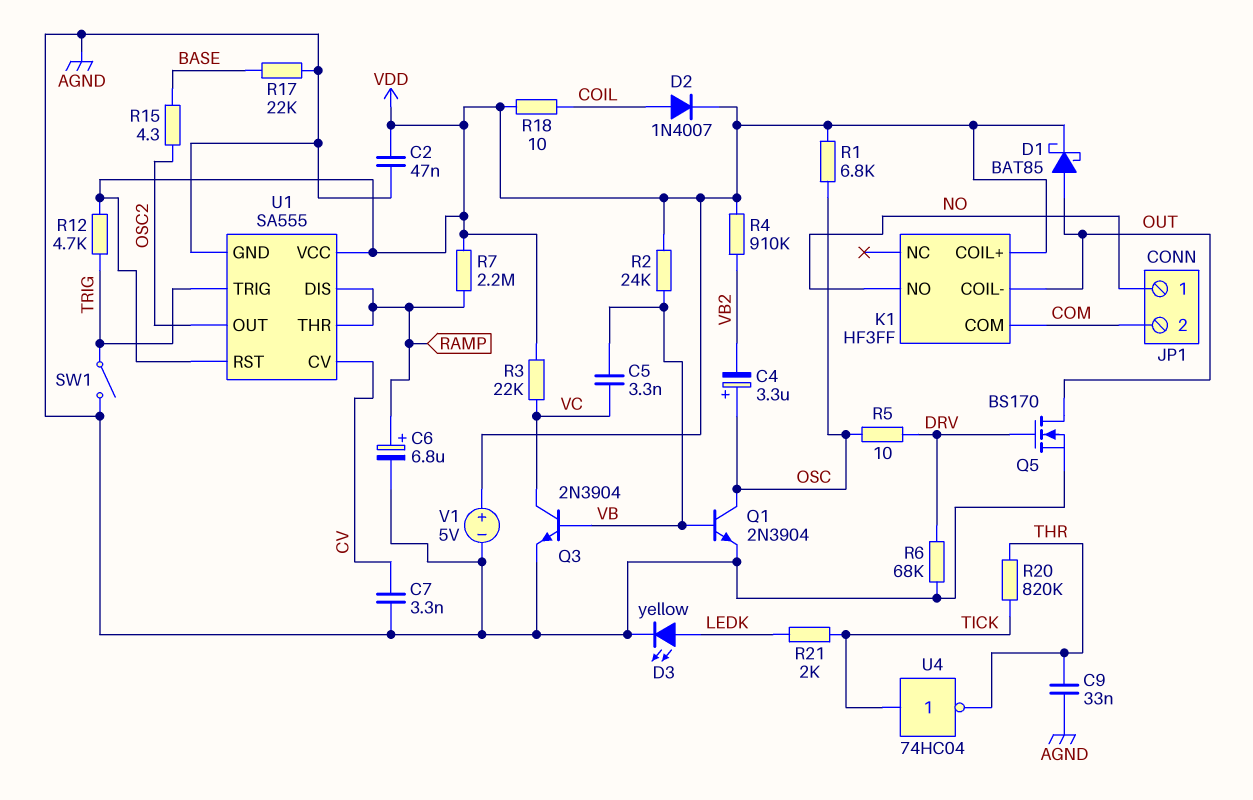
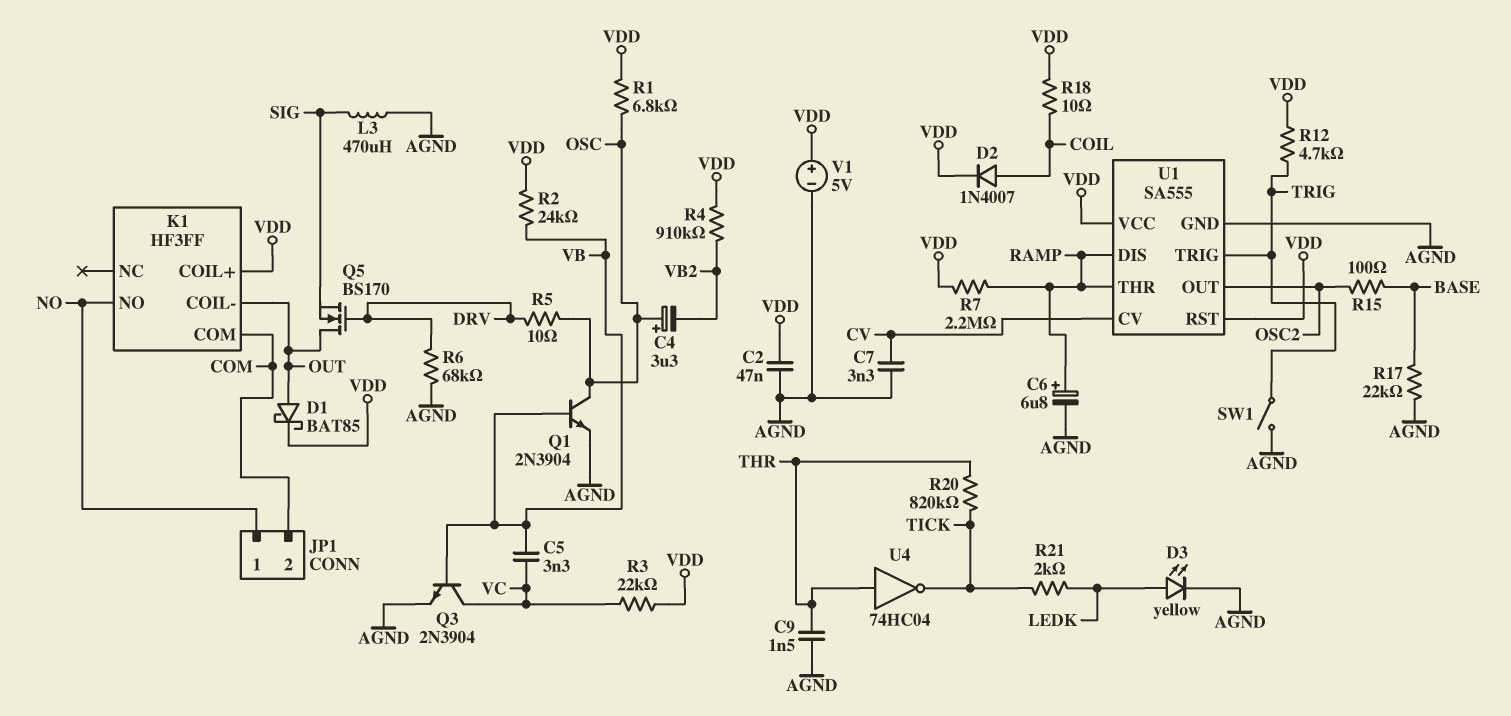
C9: 33nF (AGND, THR) -> 1.5nF (AGND, THR)
L3: none -> 470uH (AGND, SIG)
Q5: NMOS BS170 (G DRV, D OUT, S AGND) -> NMOS BS170 (G DRV, D OUT, S SIG)
R15: 4.3 (BASE, OSC2) -> 100 (BASE, OSC2)
U4: NOT 74HC04 (in TICK, out THR) -> NOT 74HC04 (in THR, out TICK)

